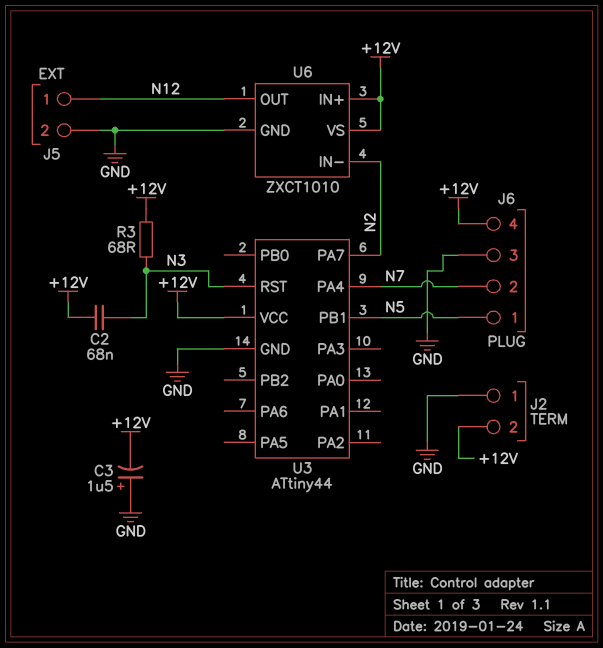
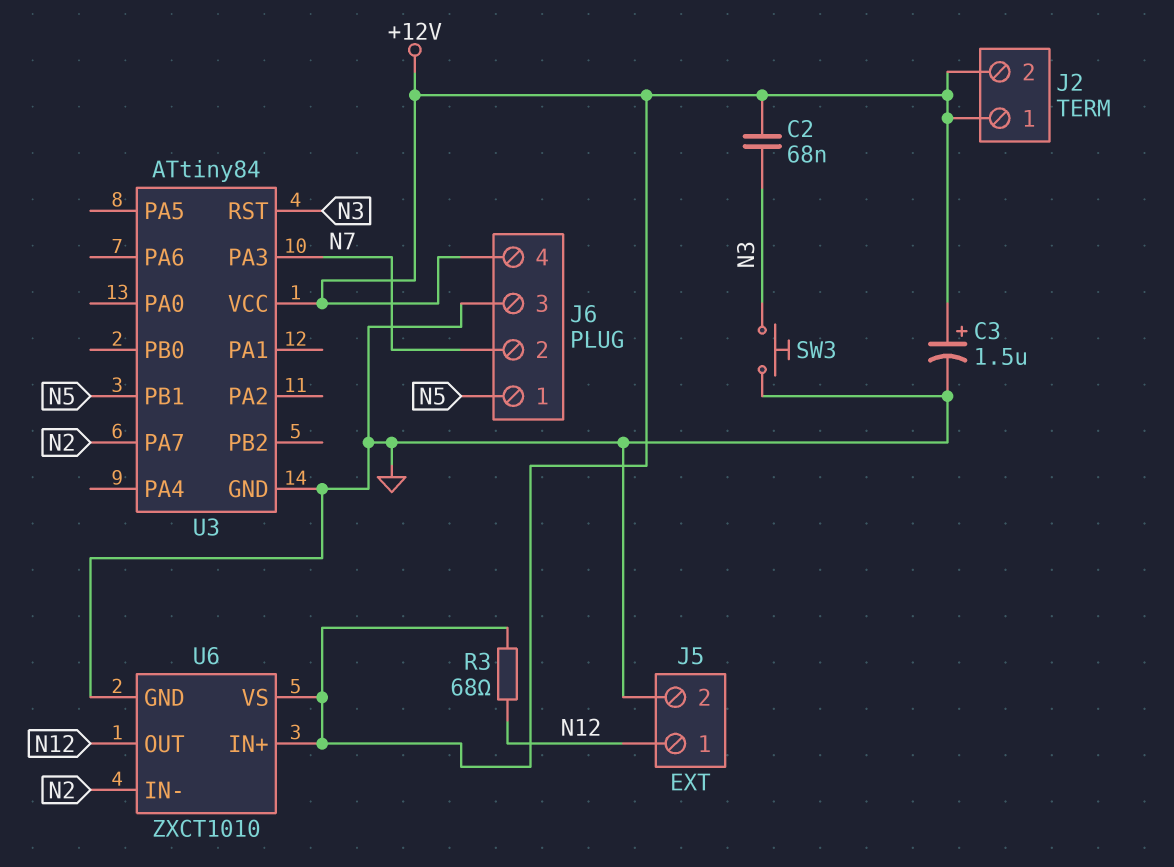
C3: 1.5uF (plus GND, minus +12V) -> 1.5uF (plus +12V, minus GND)
J2 pin 1: GND -> +12V
R3: 68 (+12V, N3) -> 68 (+12V, N12)
SW3: none -> button (GND, N3)
U3: ATtiny44 -> ATtiny84
U3 pin PA3: none -> N7
U3 pin PA4: N7 -> none

